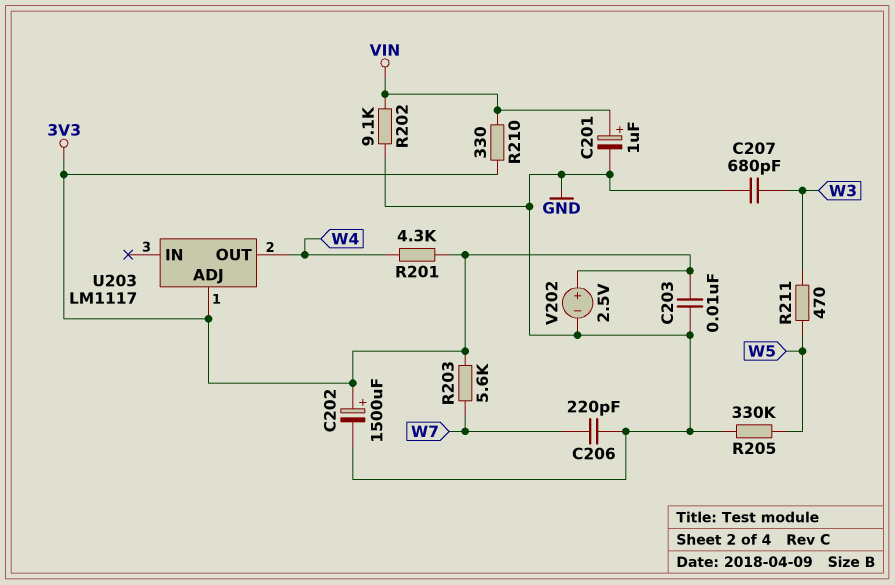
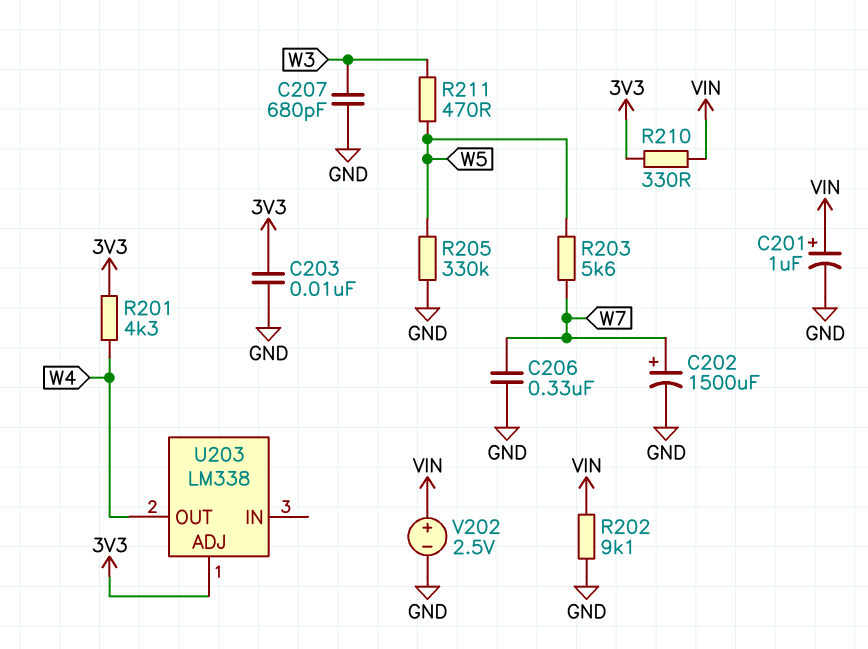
C202: 1500uF (plus 3V3, minus GND) -> 1500uF (plus W7, minus GND)
C206: 220pF (GND, W7) -> 330nF (GND, W7)
R203: 5.6k (3V3, W7) -> 5.6k (W5, W7)
U203: LM1117 -> LM338
V202: 2.5V (plus 3V3, minus GND) -> 2.5V (plus VIN, minus GND)

